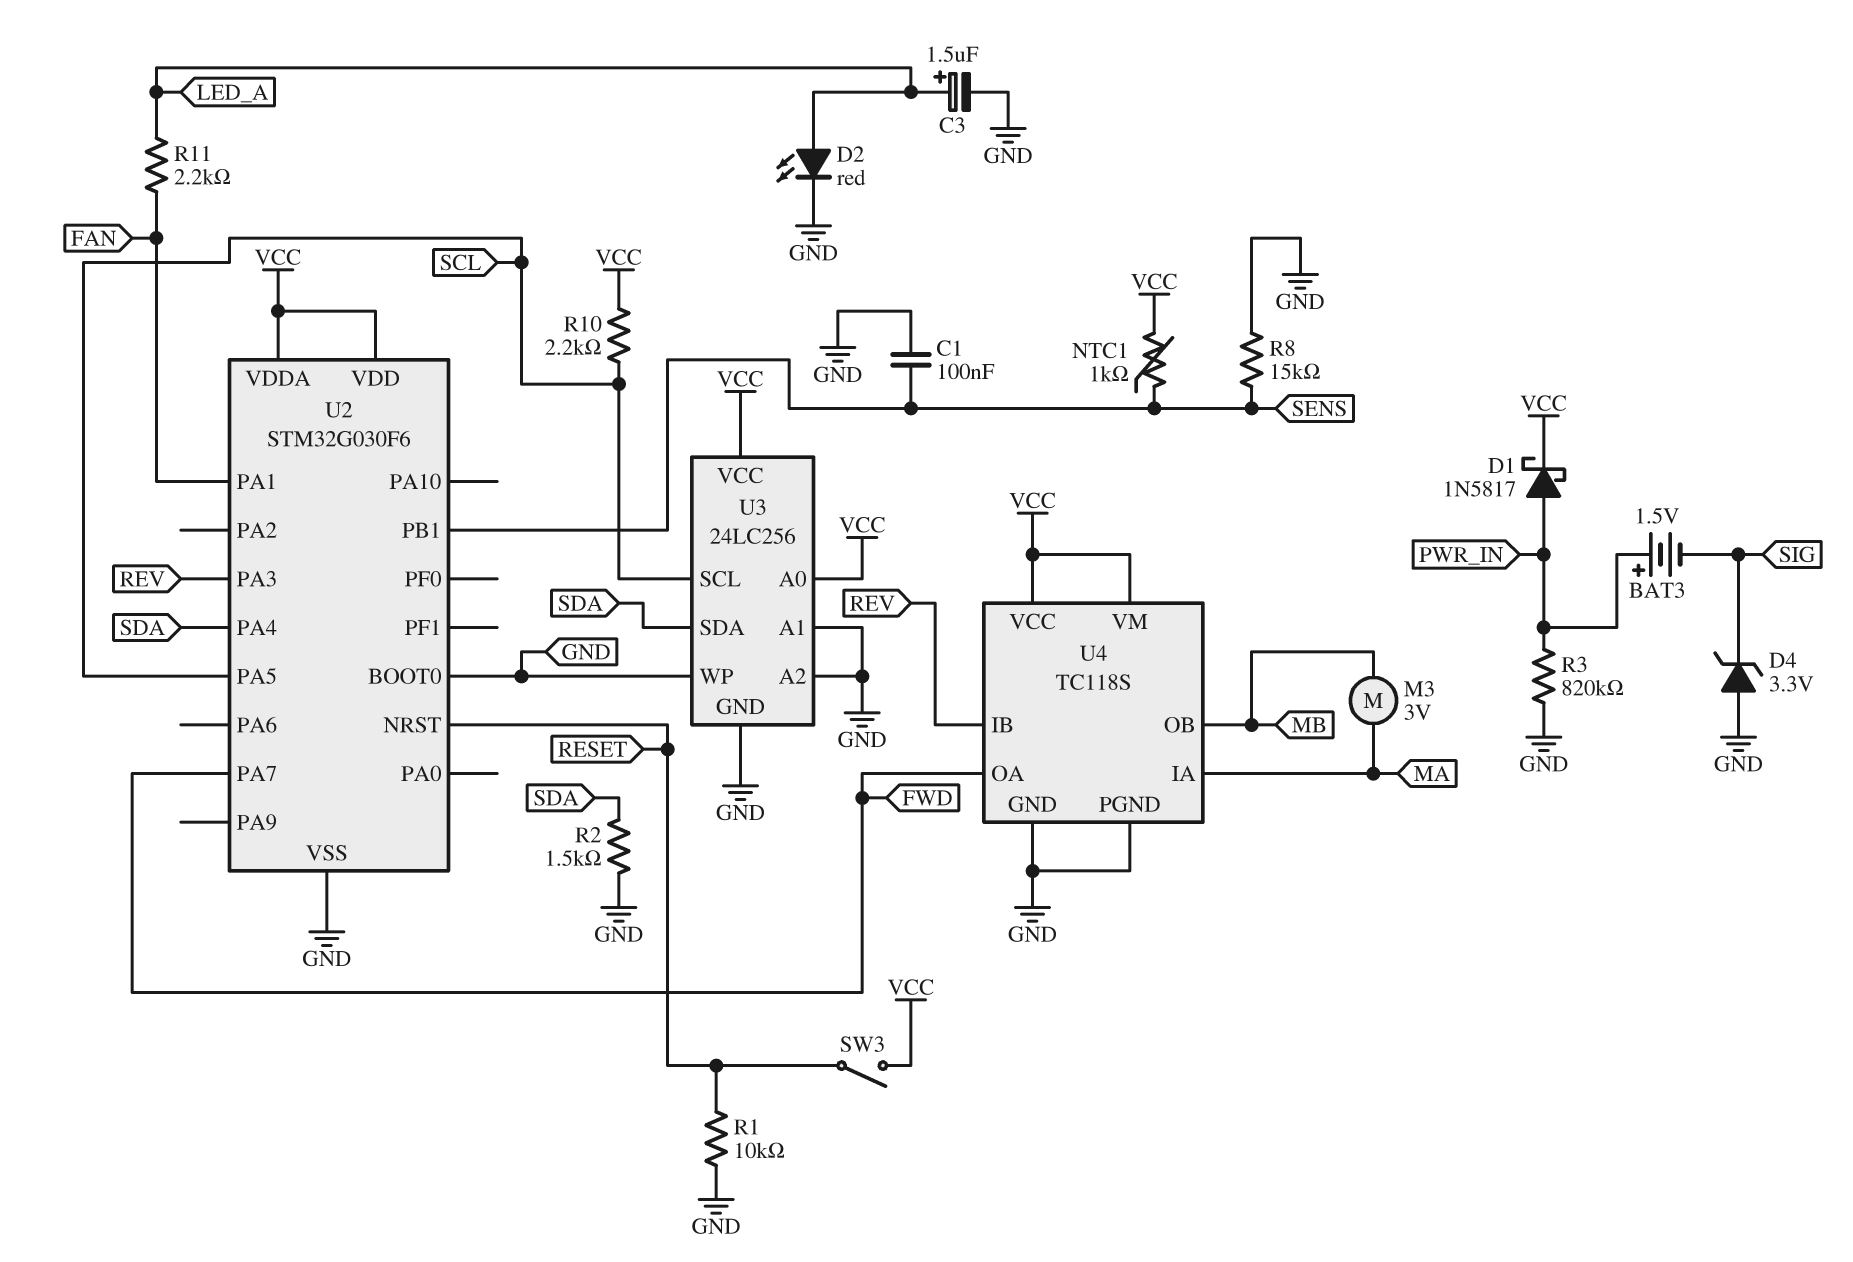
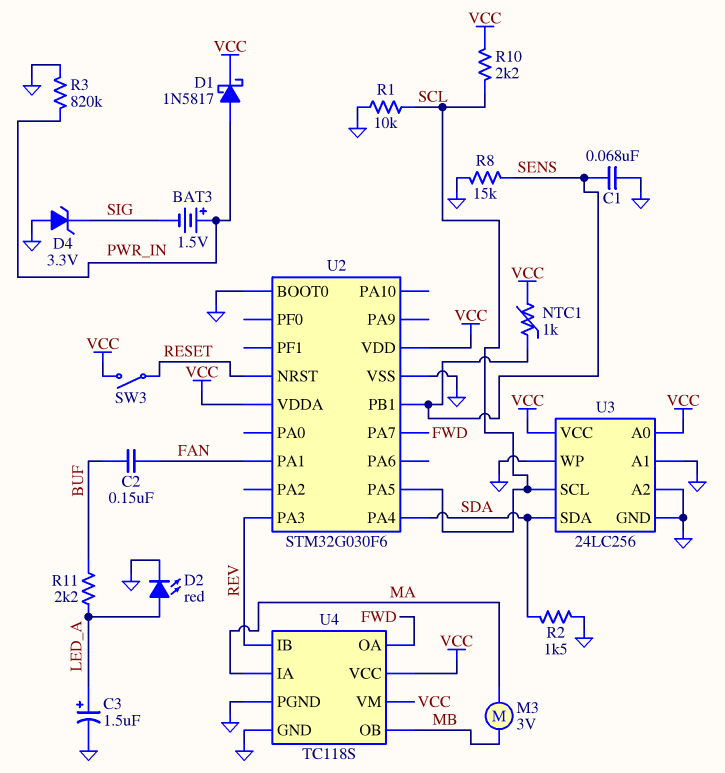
C1: 100nF (GND, SENS) -> 68nF (GND, SENS)
C2: none -> 150nF (BUF, FAN)
R1: 10k (GND, RESET) -> 10k (GND, SCL)
R11: 2.2k (FAN, LED_A) -> 2.2k (BUF, LED_A)

